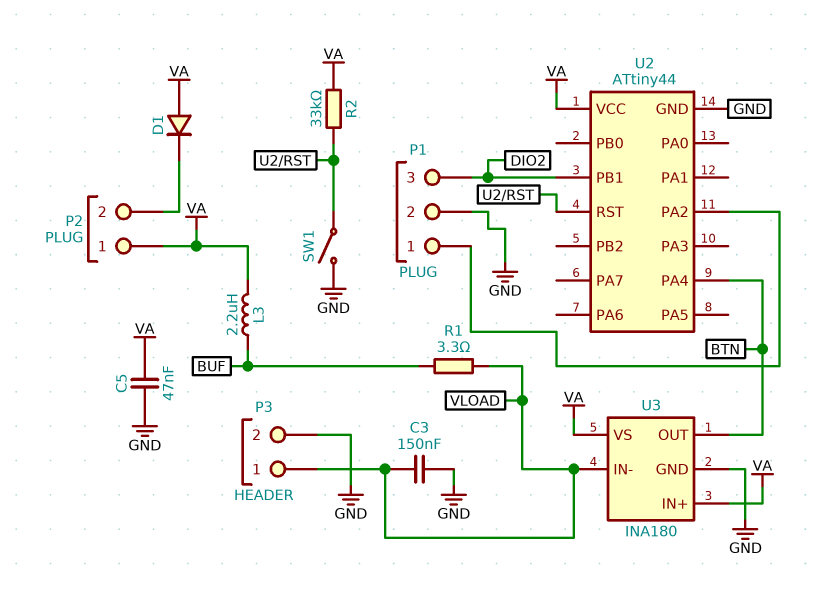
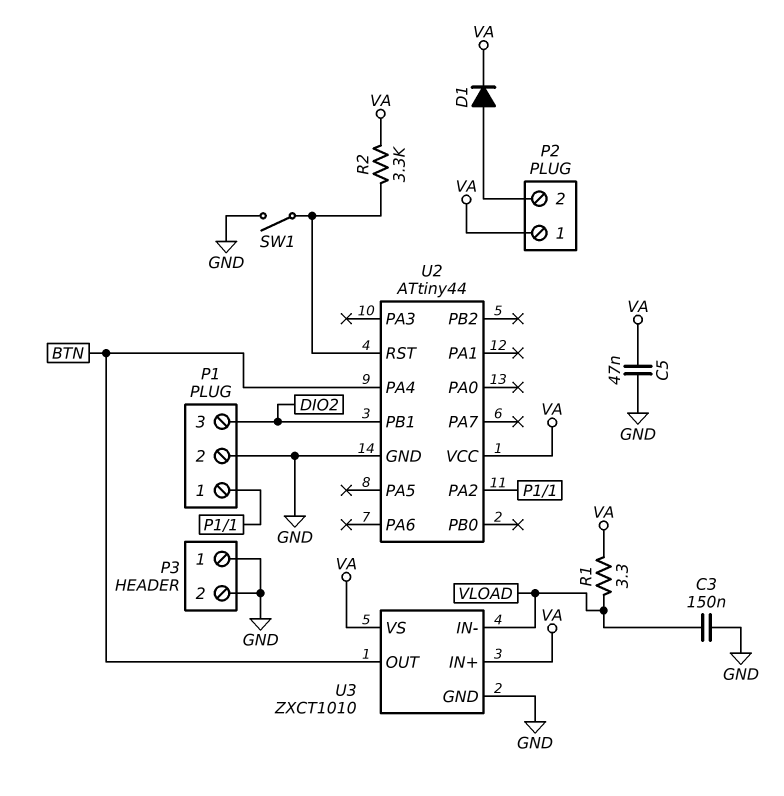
D1: diode (A VA, K P2/2) -> diode (A P2/2, K VA)
L3: 2.2uH (BUF, VA) -> none
P3 pin 1: VLOAD -> GND
R1: 3.3 (BUF, VLOAD) -> 3.3 (VA, VLOAD)
R2: 33k (U2/RST, VA) -> 3.3k (U2/RST, VA)
U3: INA180 -> ZXCT1010

